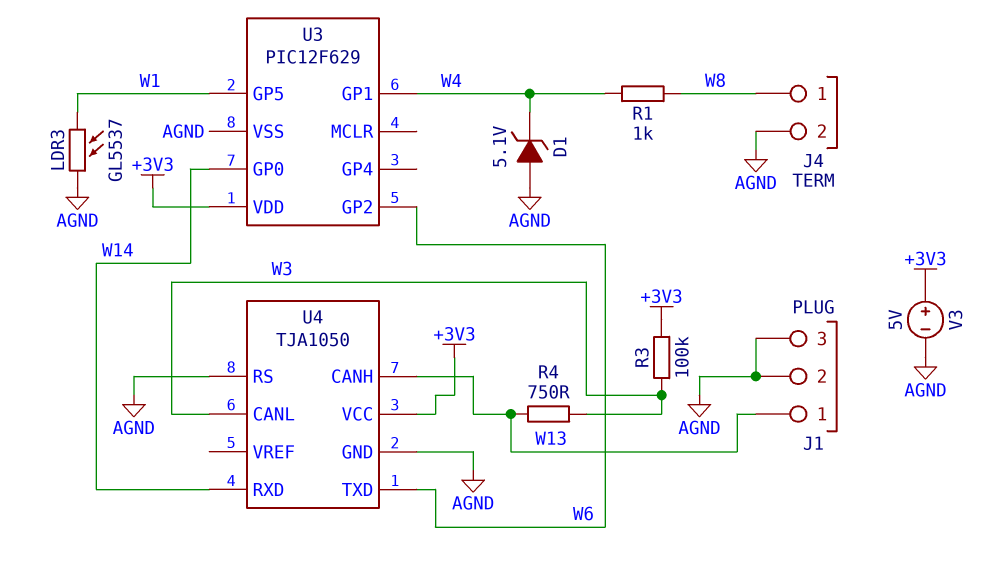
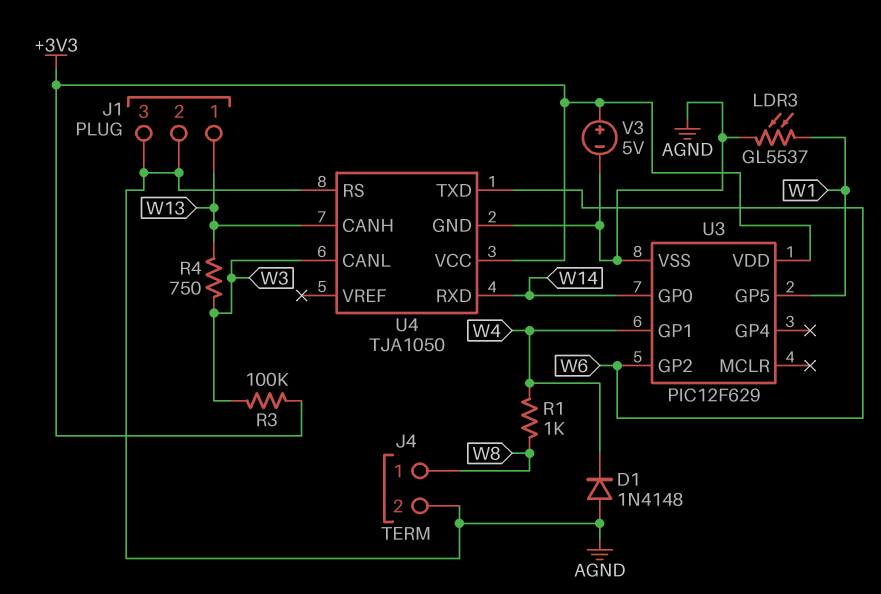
D1: zener 5.1V (A AGND, K W4) -> diode 1N4148 (A AGND, K W4)

